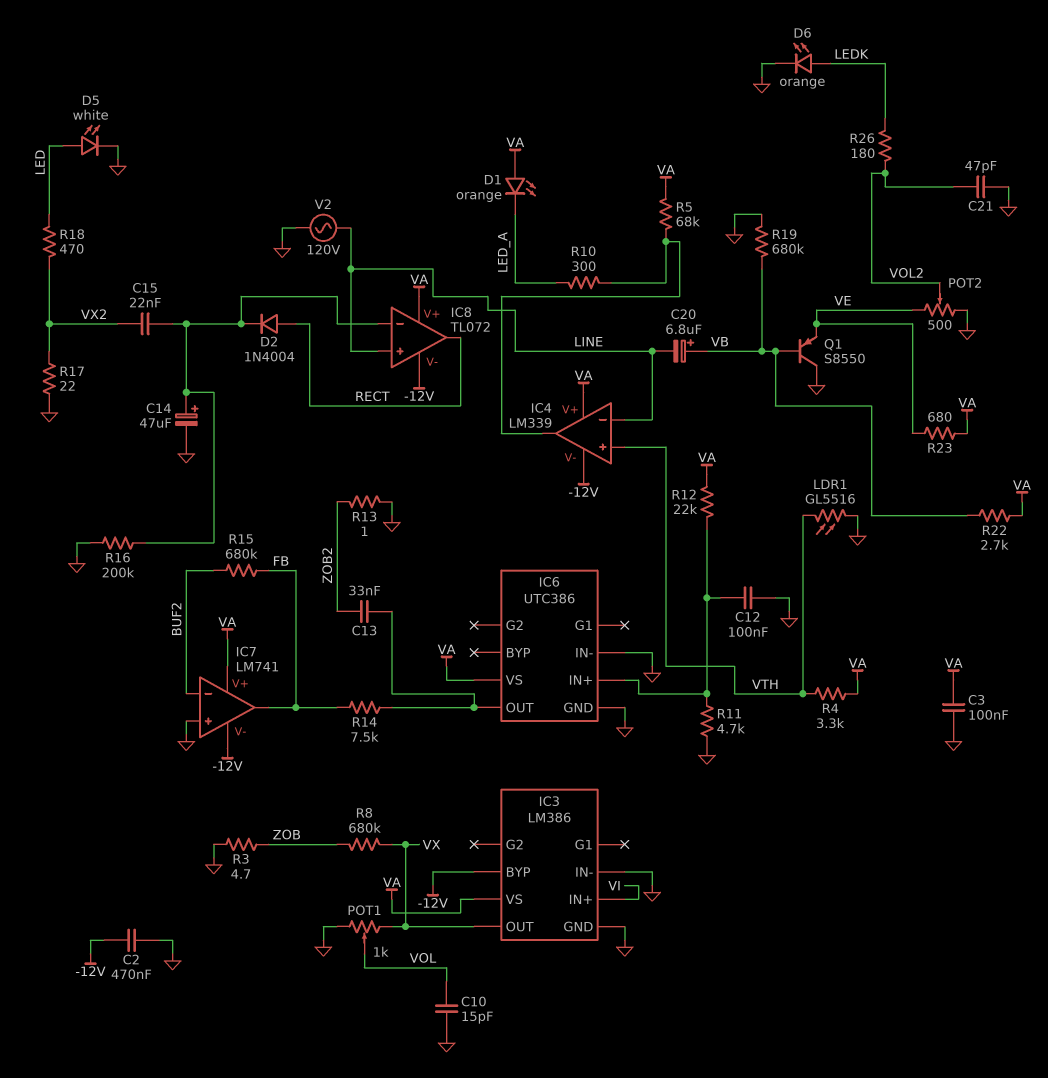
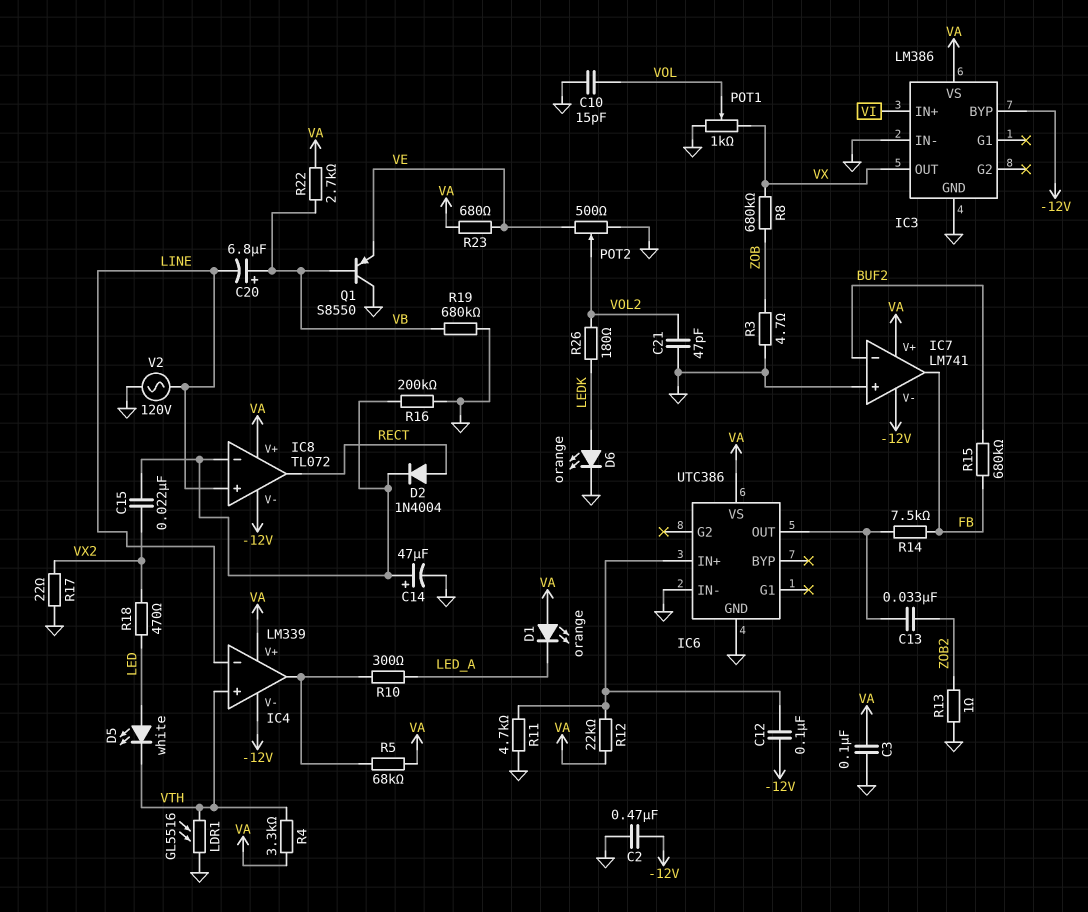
C12: 100nF (GND, IC6/IN+) -> 100nF (-12V, IC6/IN+)
D5: LED white (A LED, K GND) -> LED white (A LED, K VTH)

